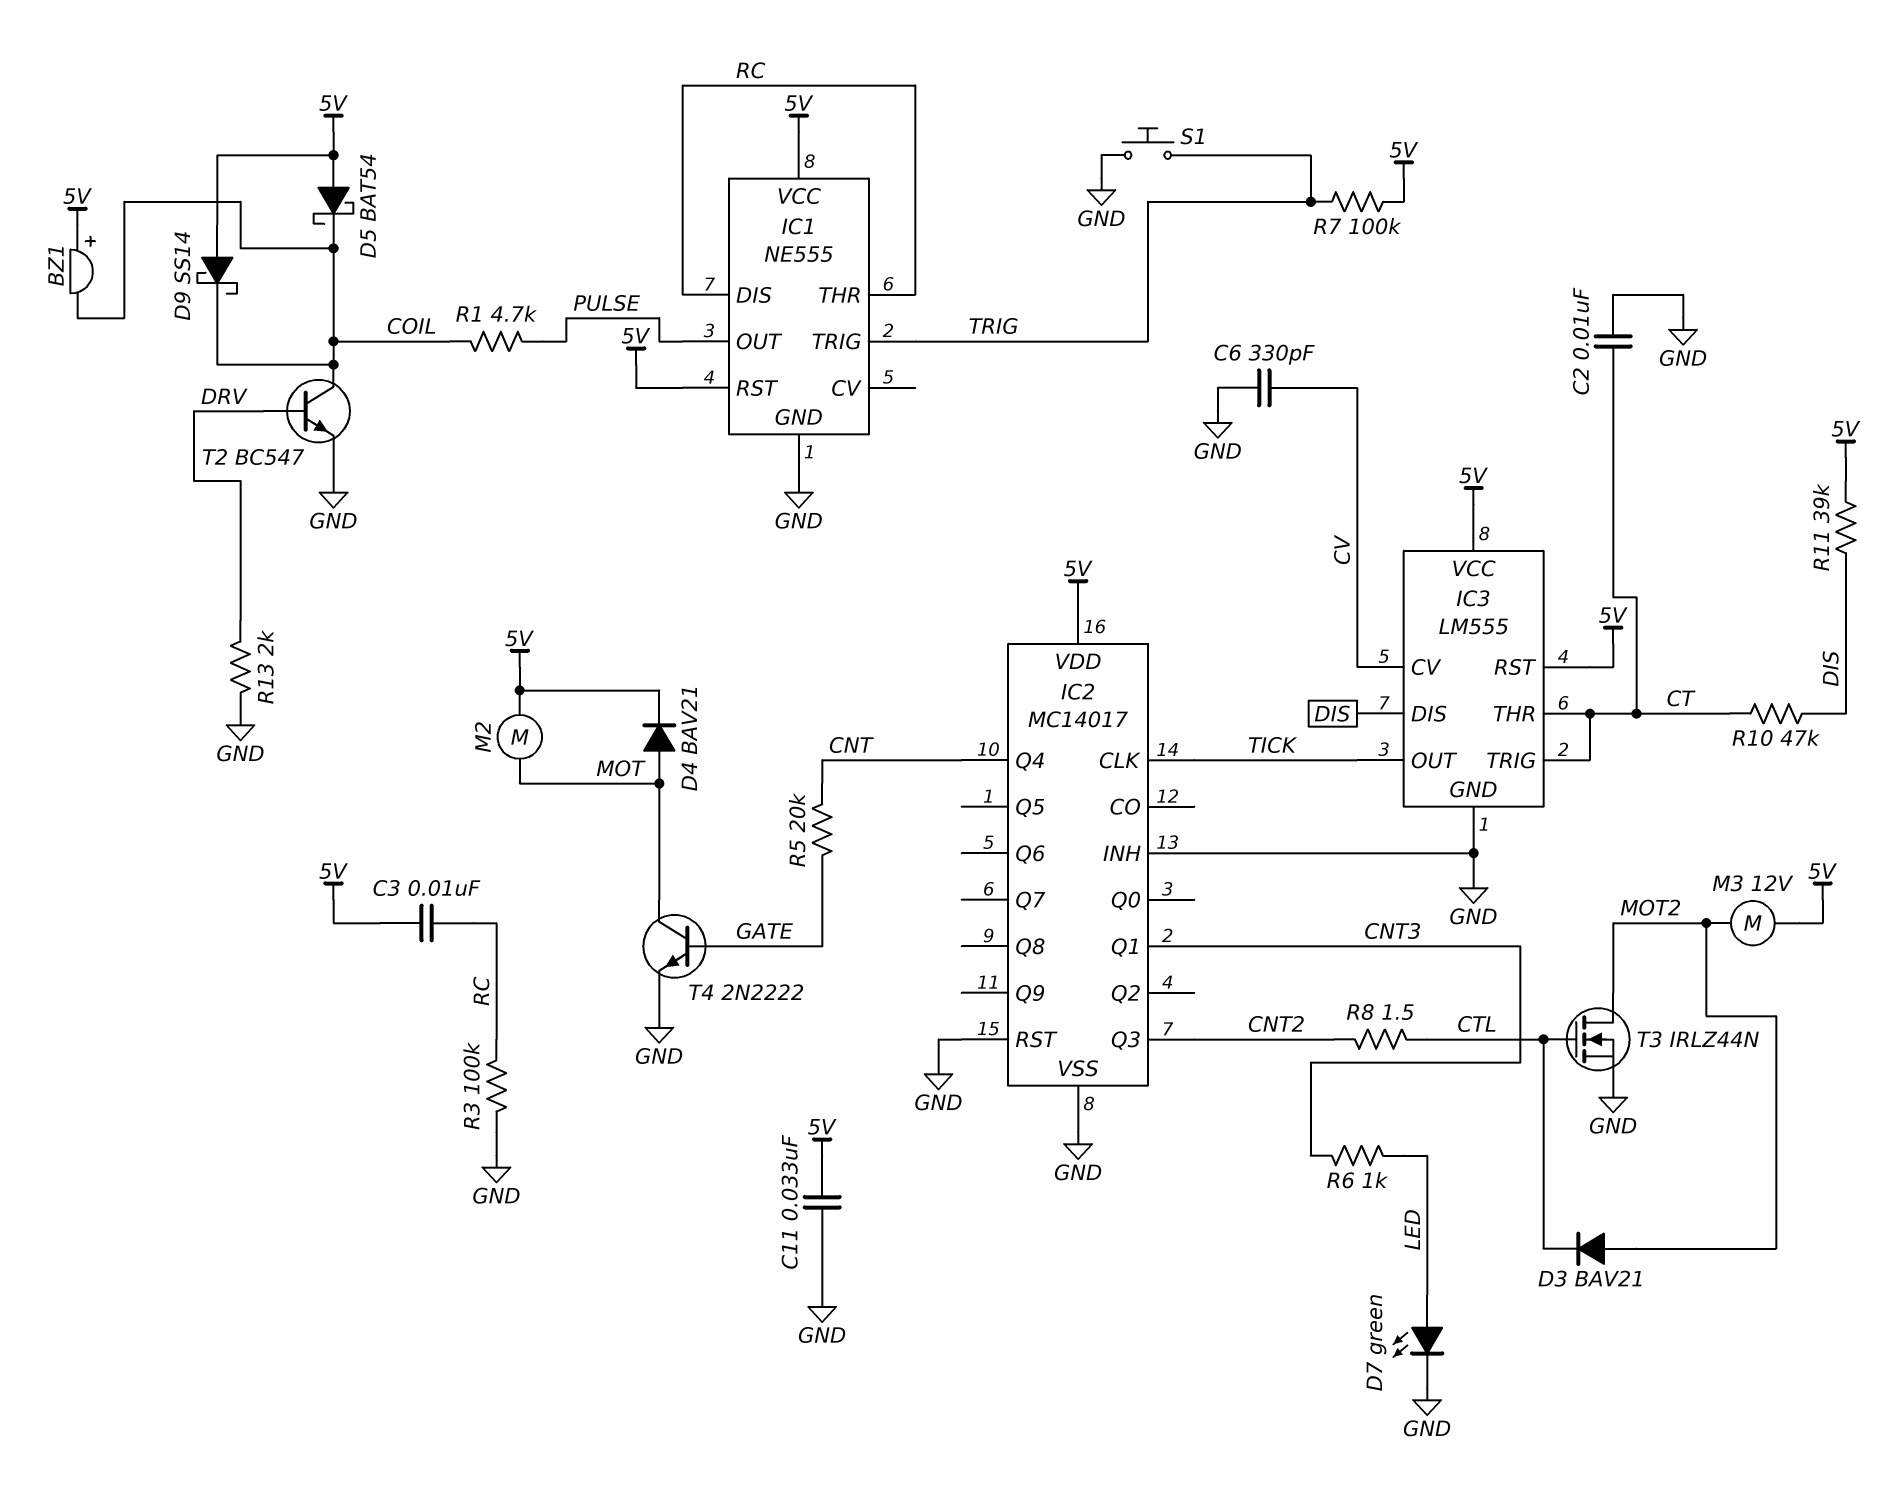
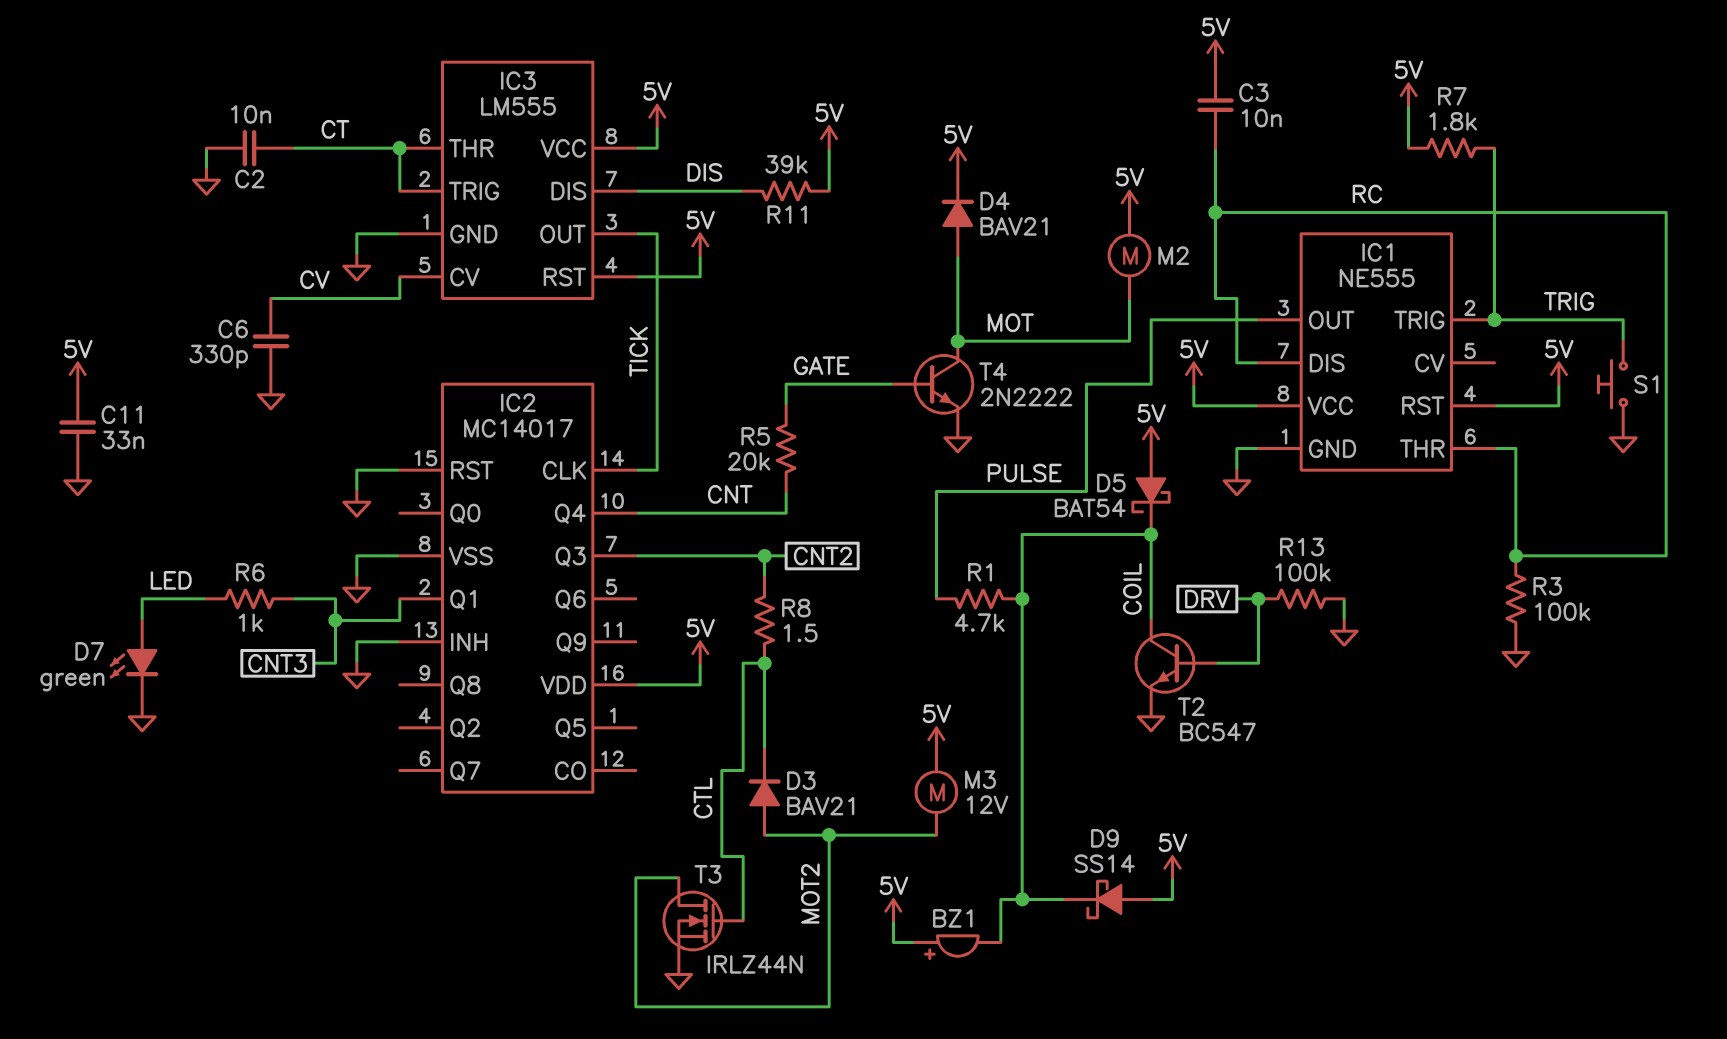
R7: 100k (5V, TRIG) -> 1.8k (5V, TRIG)
R10: 47k (CT, DIS) -> none
R13: 2k (DRV, GND) -> 100k (DRV, GND)

